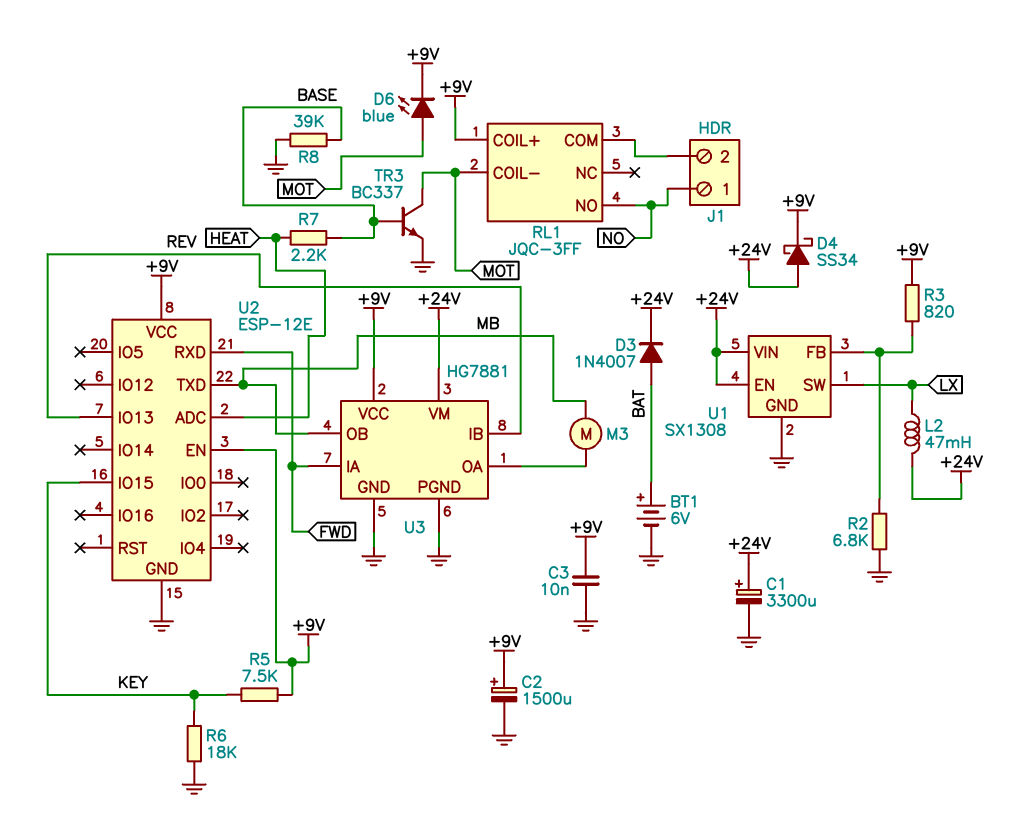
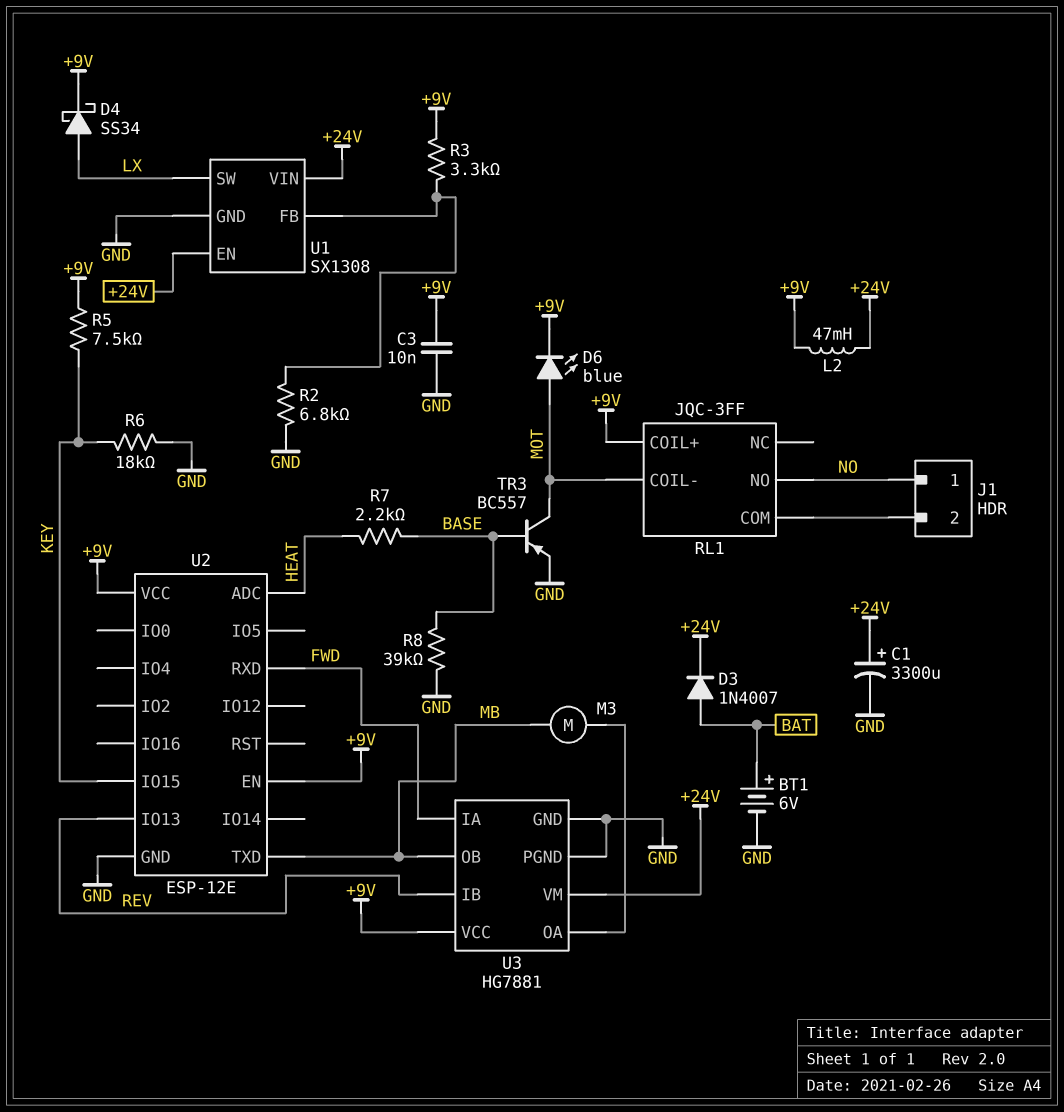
C2: 1500uF (plus +9V, minus GND) -> none
D4: schottky SS34 (A +24V, K +9V) -> schottky SS34 (A LX, K +9V)
L2: 47mH (+24V, LX) -> 47mH (+9V, +24V)
R3: 820 (+9V, U1/FB) -> 3.3k (+9V, U1/FB)
TR3: NPN BC337 (B BASE, C MOT, E GND) -> PNP BC557 (B BASE, C MOT, E GND)

